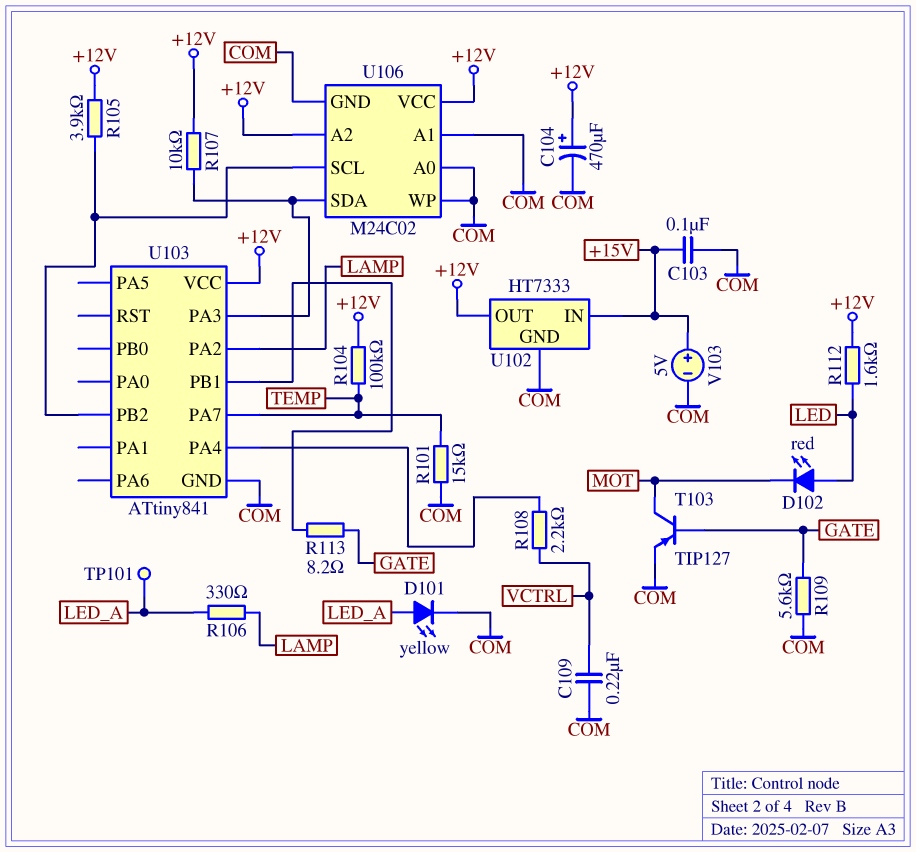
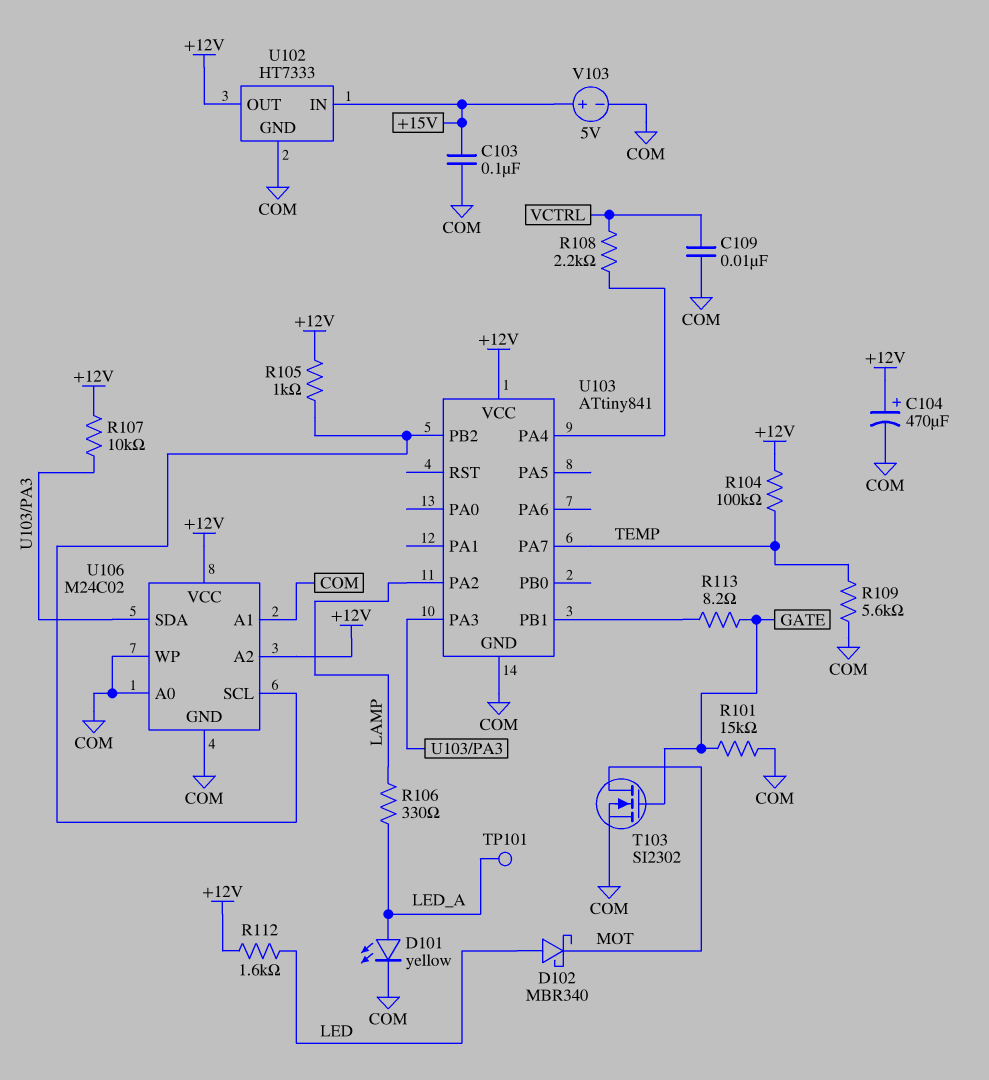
C109: 220nF (COM, VCTRL) -> 10nF (COM, VCTRL)
D102: LED red (A LED, K MOT) -> schottky MBR340 (A LED, K MOT)
R101: 15k (COM, TEMP) -> 15k (COM, GATE)
R105: 3.9k (+12V, U103/PB2) -> 1k (+12V, U103/PB2)
R109: 5.6k (COM, GATE) -> 5.6k (COM, TEMP)
T103: PNP TIP127 (B GATE, C MOT, E COM) -> NMOS SI2302 (G GATE, D MOT, S COM)

